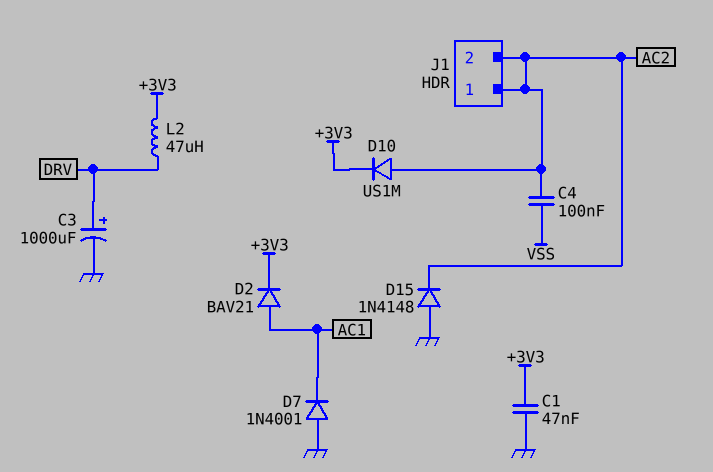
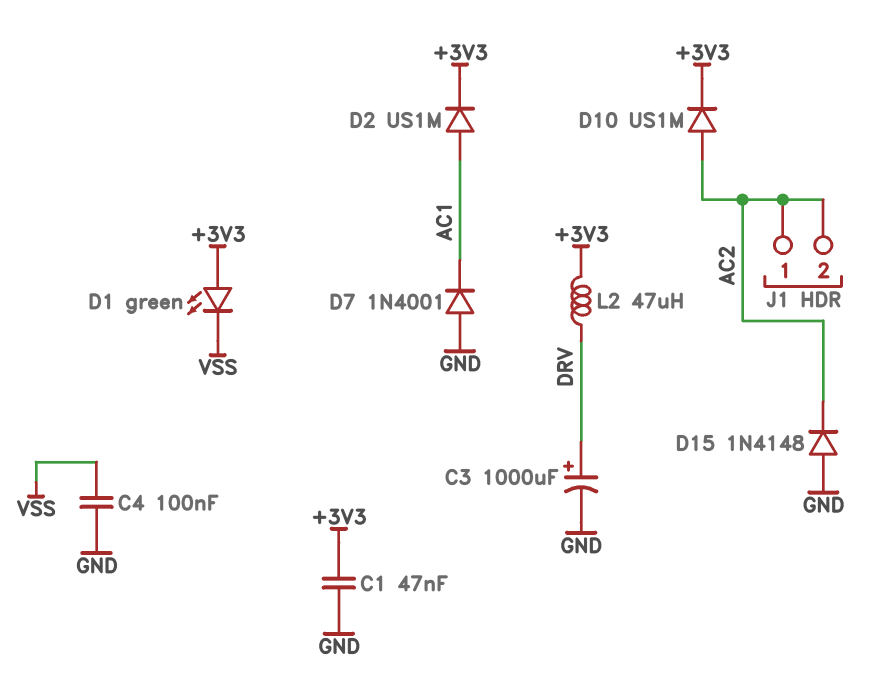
C4: 100nF (AC2, VSS) -> 100nF (GND, VSS)
D1: none -> LED green (A +3V3, K VSS)
D2: diode BAV21 (A AC1, K +3V3) -> diode US1M (A AC1, K +3V3)

